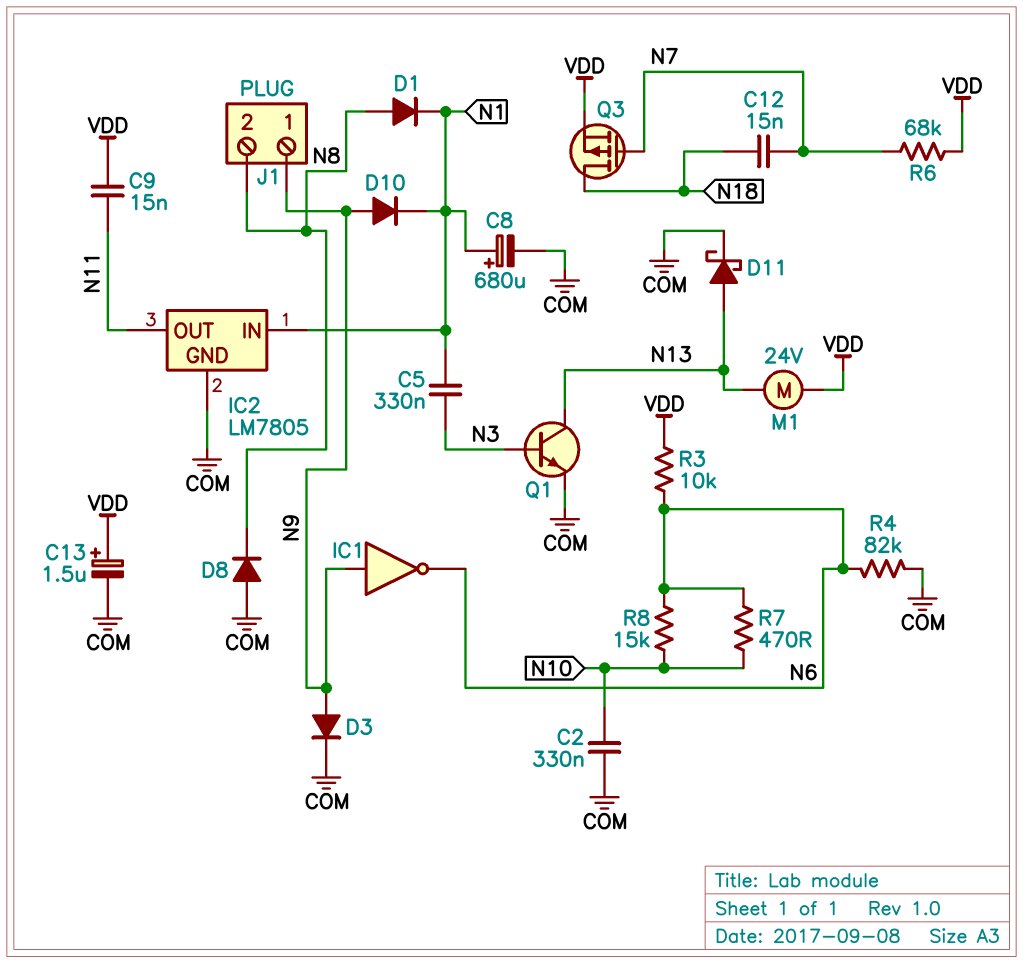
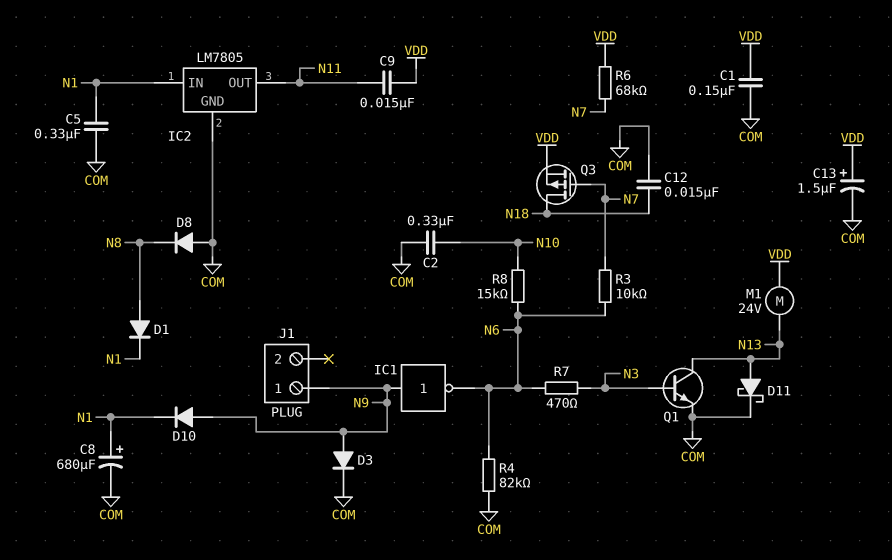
C1: none -> 150nF (COM, VDD)
C5: 330nF (N1, N3) -> 330nF (COM, N1)
C12: 15nF (N7, N18) -> 15nF (COM, N18)
J1 pin 2: N8 -> none
R3: 10k (N6, VDD) -> 10k (N6, N7)
R7: 470 (N6, N10) -> 470 (N3, N6)

